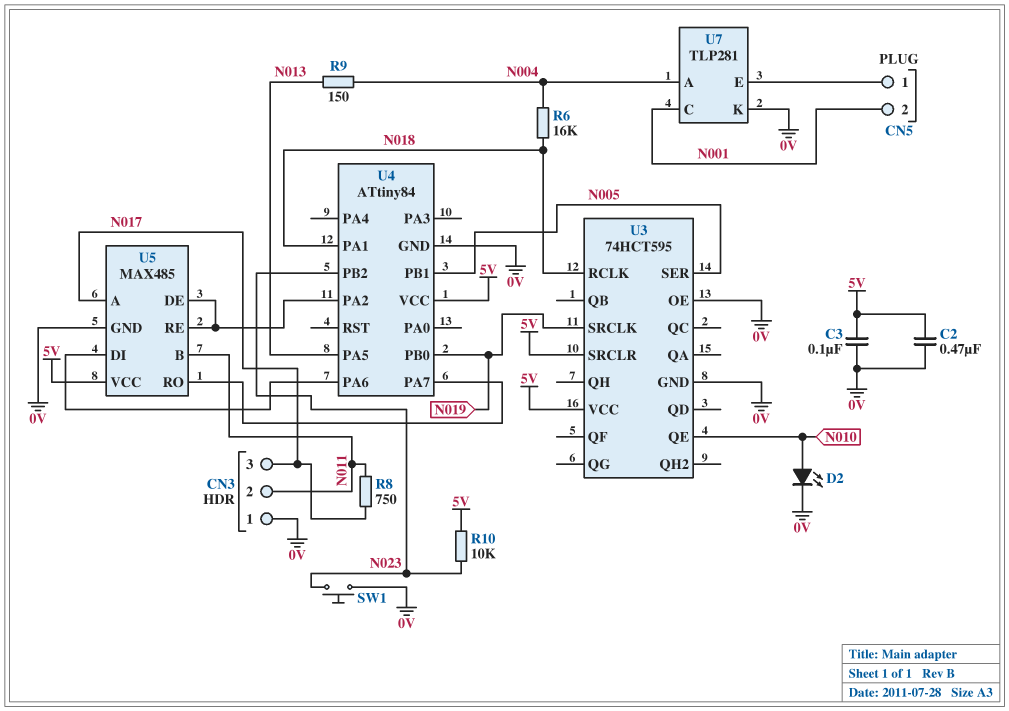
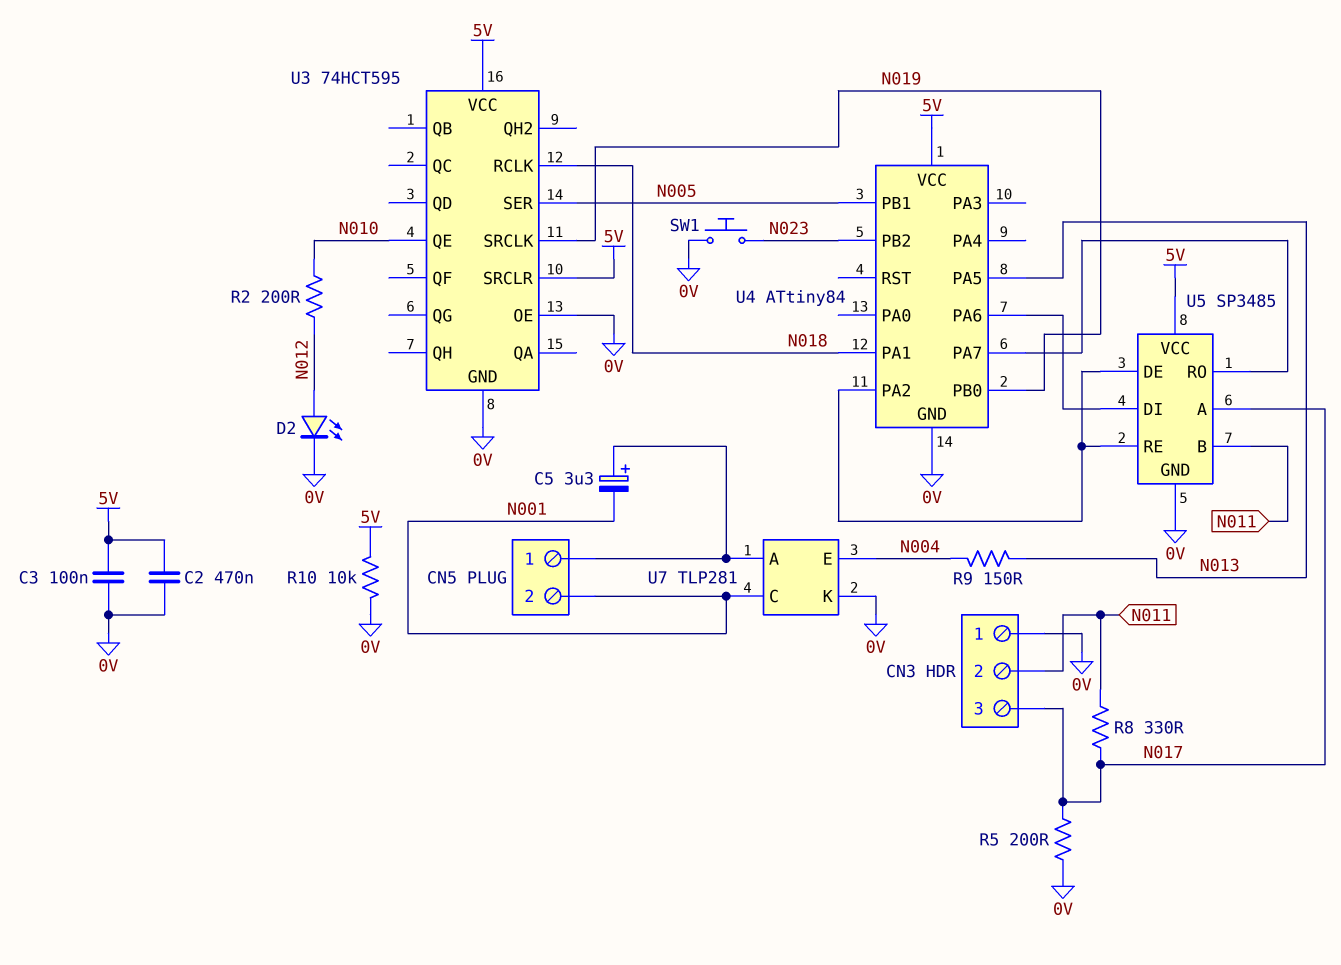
C5: none -> 3.3uF (plus CN5/1, minus N001)
D2: LED (A N010, K 0V) -> LED (A N012, K 0V)
R2: none -> 200 (N010, N012)
R5: none -> 200 (0V, N017)
R6: 16k (N004, N018) -> none
R8: 750 (N011, N017) -> 330 (N011, N017)
R10: 10k (5V, N023) -> 10k (0V, 5V)
U5: MAX485 -> SP3485
U7 pin A: N004 -> CN5/1
U7 pin E: CN5/1 -> N004

